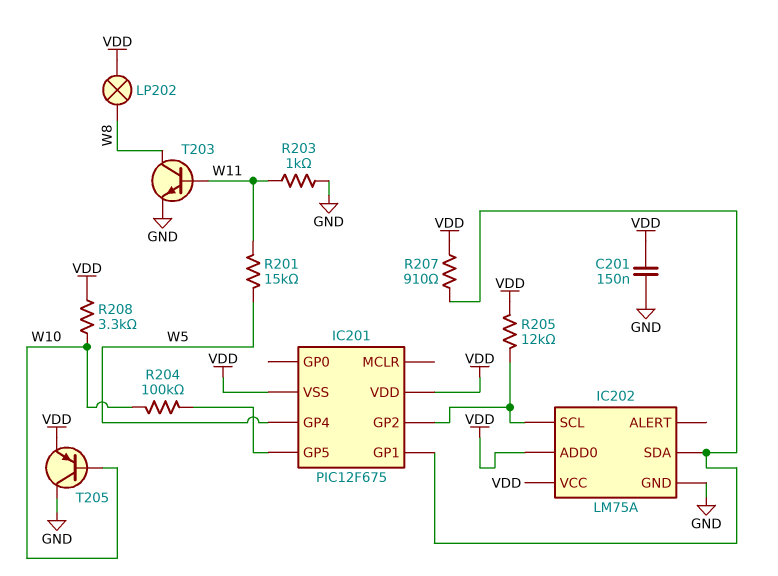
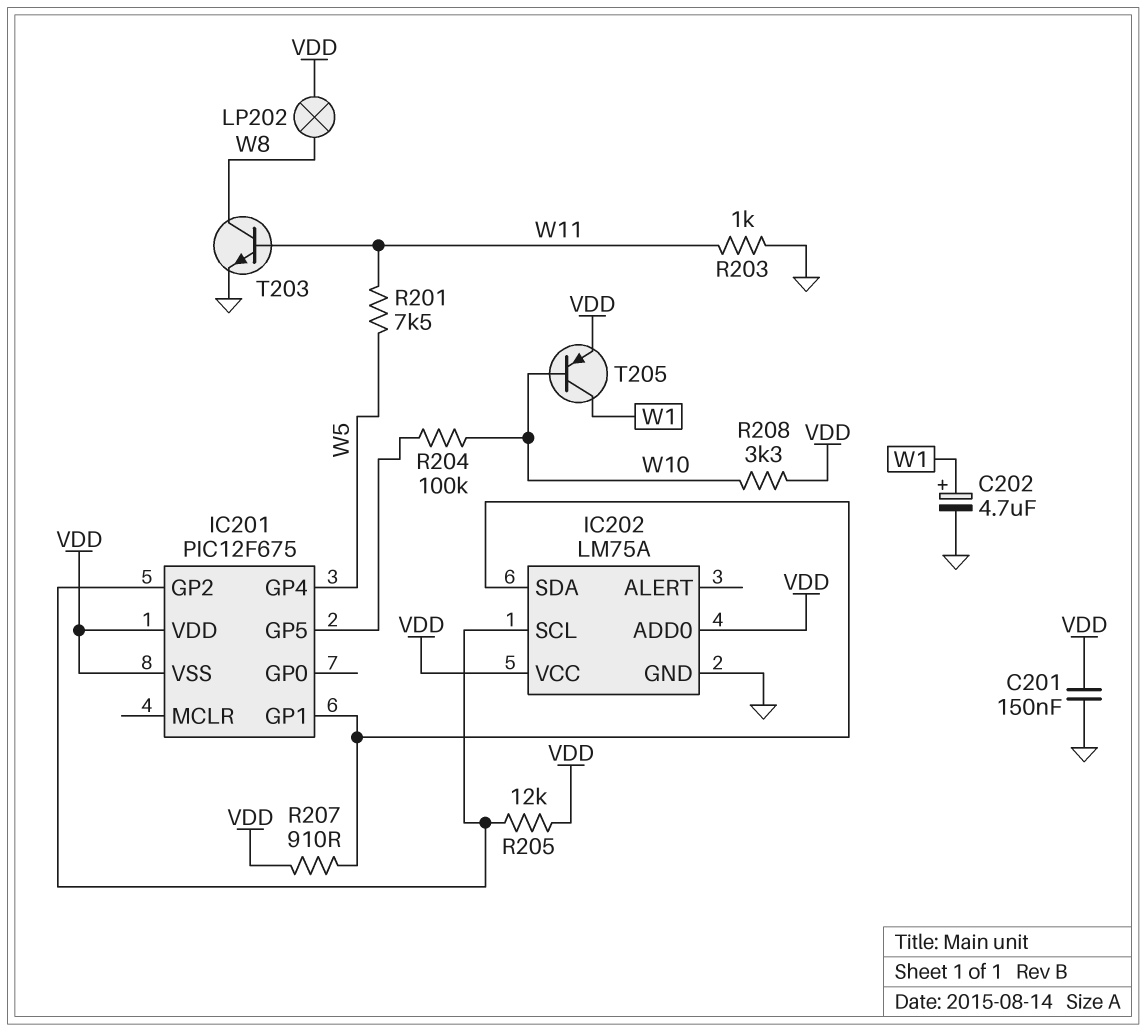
C202: none -> 4.7uF (plus W1, minus GND)
R201: 15k (W5, W11) -> 7.5k (W5, W11)
T205: PNP (B W10, C GND, E VDD) -> PNP (B W10, C W1, E VDD)

